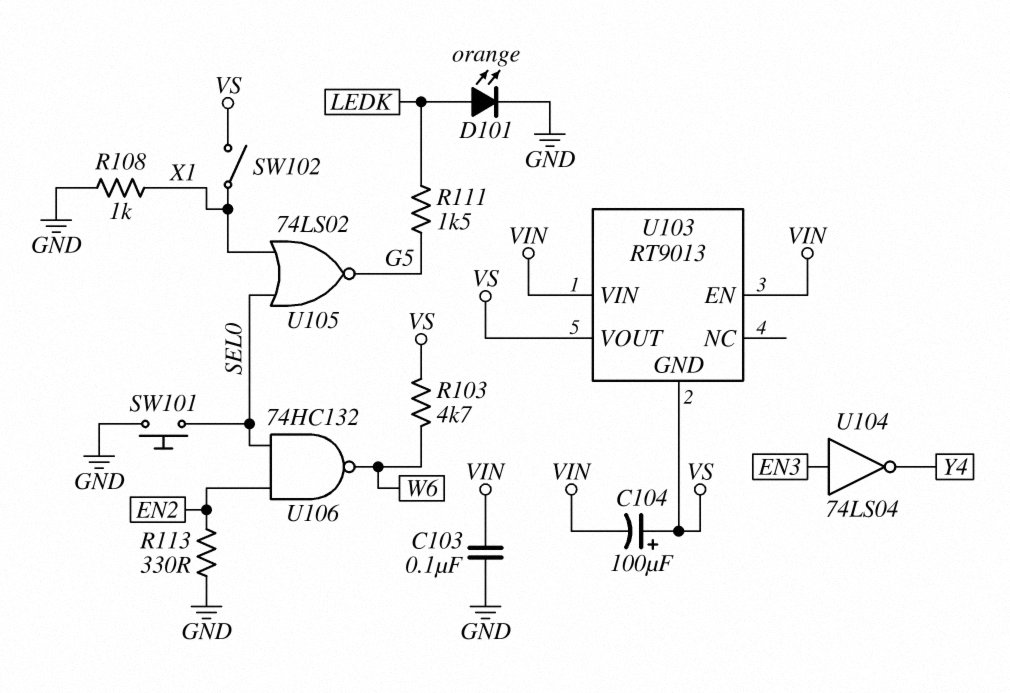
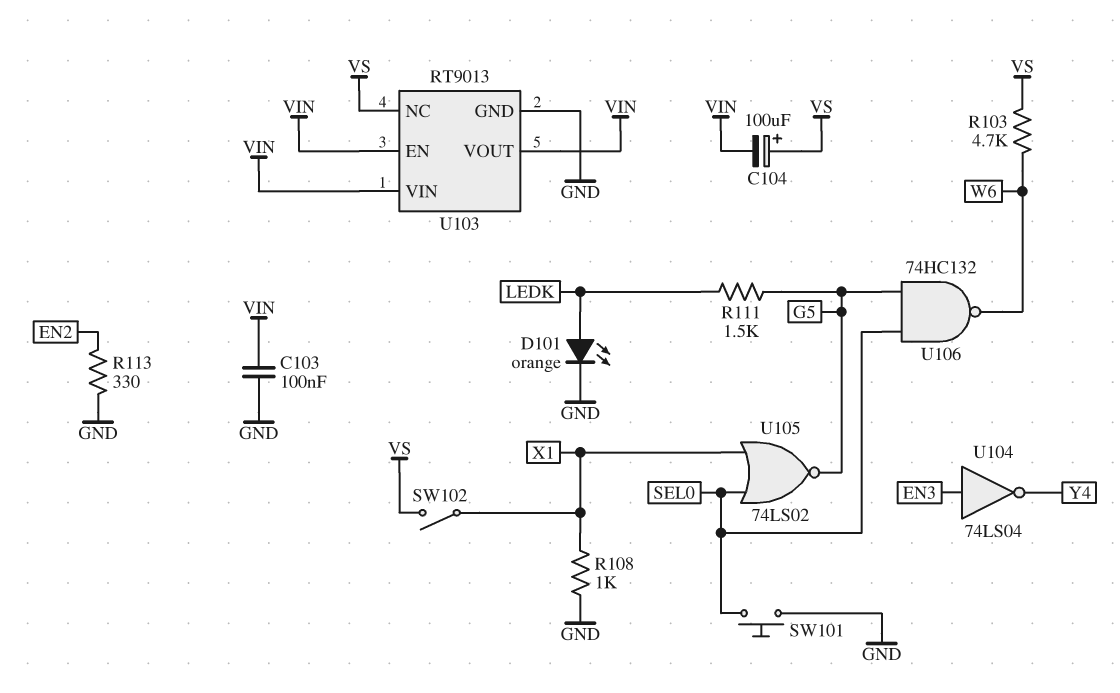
U103 pin GND: VS -> GND
U103 pin NC: none -> VS
U103 pin VOUT: VS -> VIN
U106: NAND 74HC132 (in EN2, in SEL0, out W6) -> NAND 74HC132 (in G5, in SEL0, out W6)

